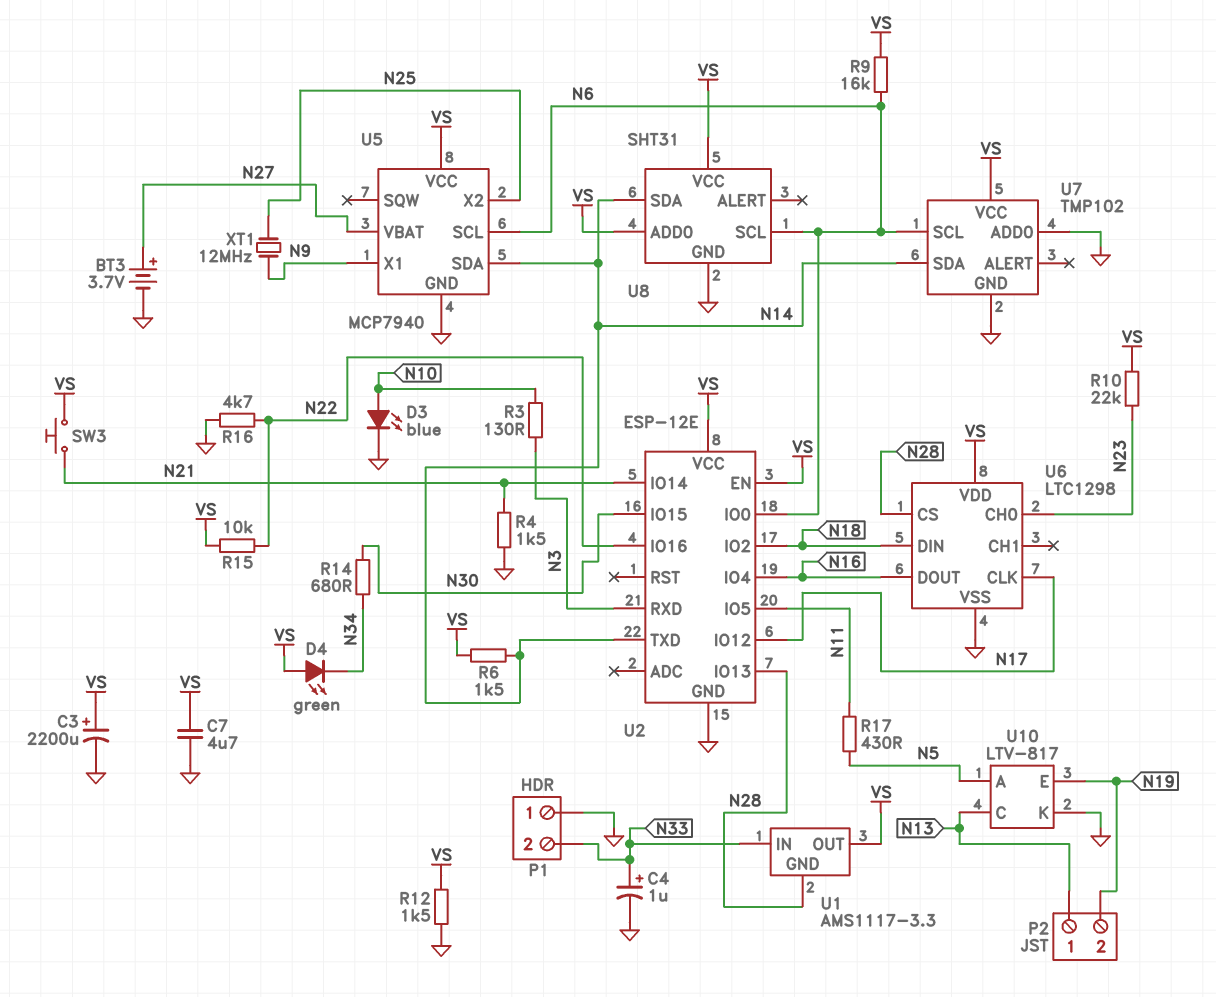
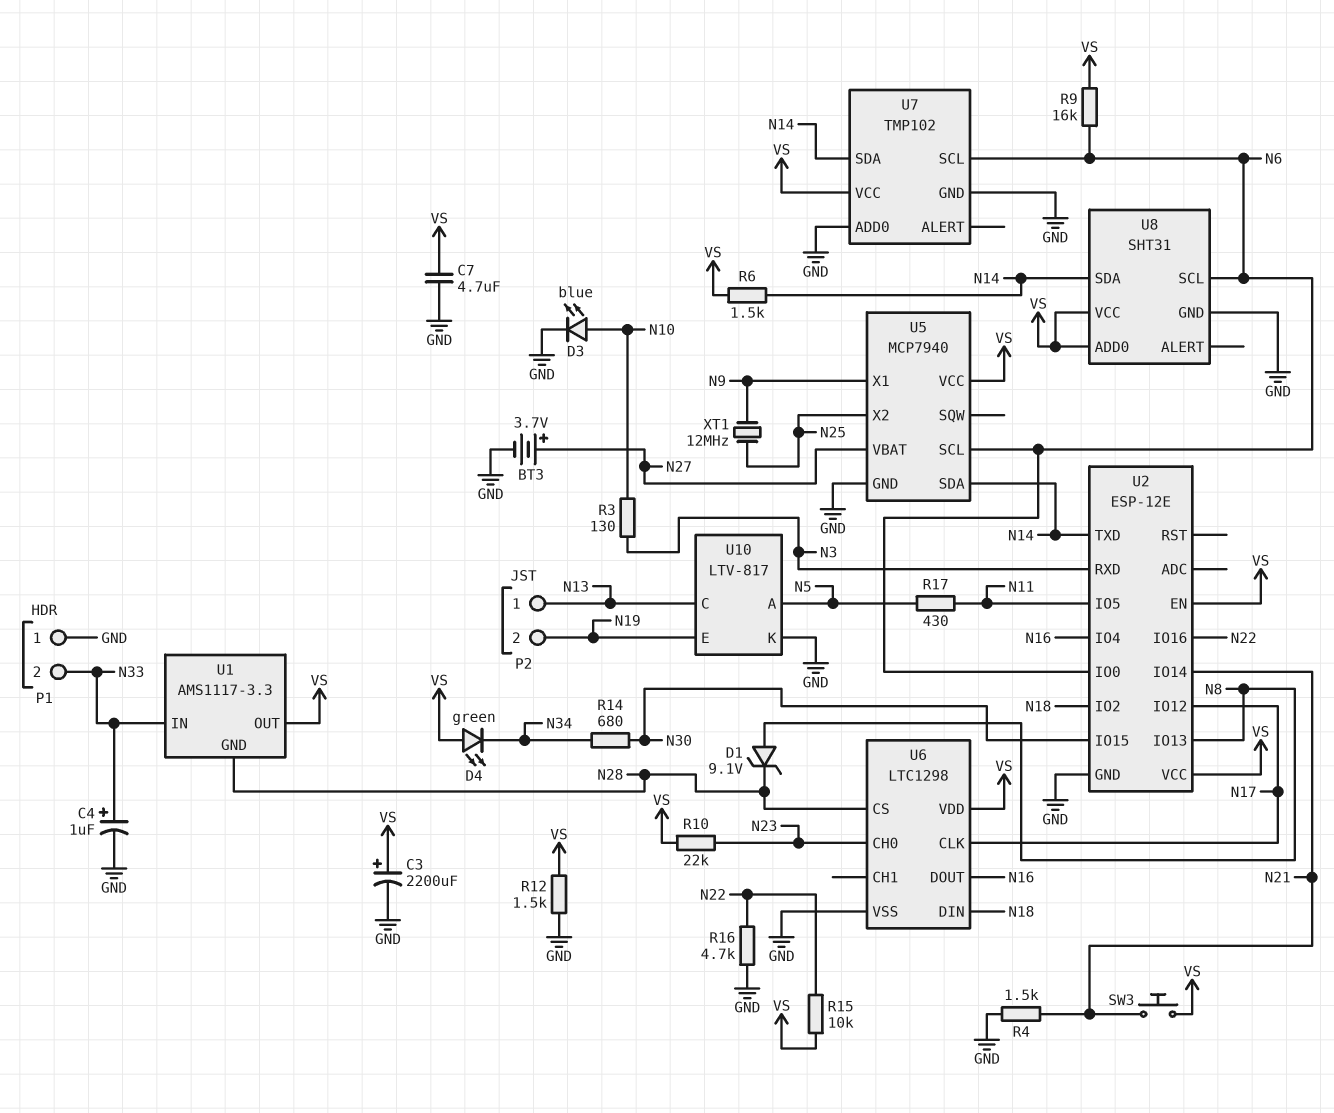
D1: none -> zener 9.1V (A N8, K N28)
U2 pin IO13: N28 -> N8

